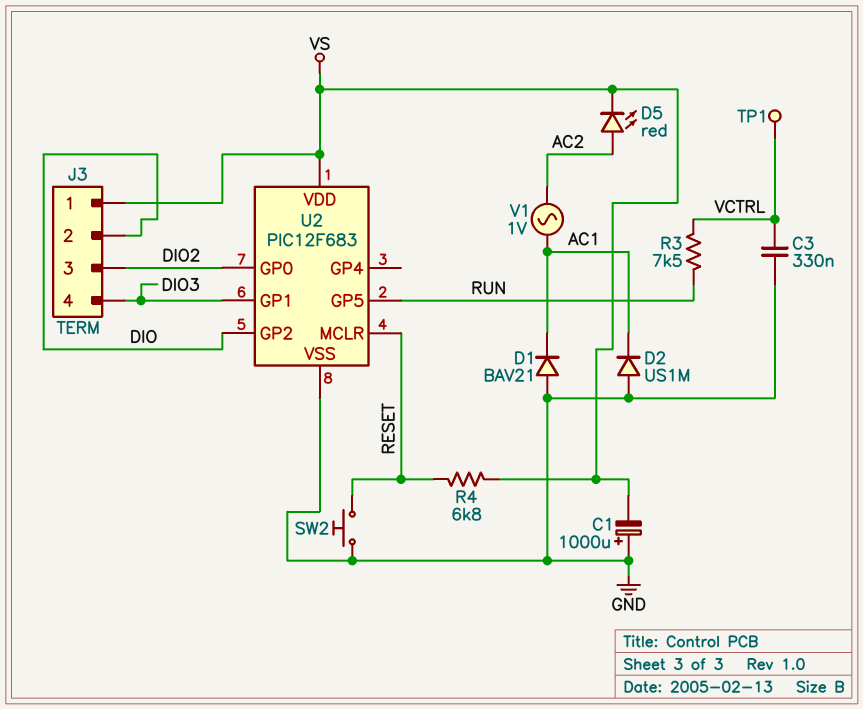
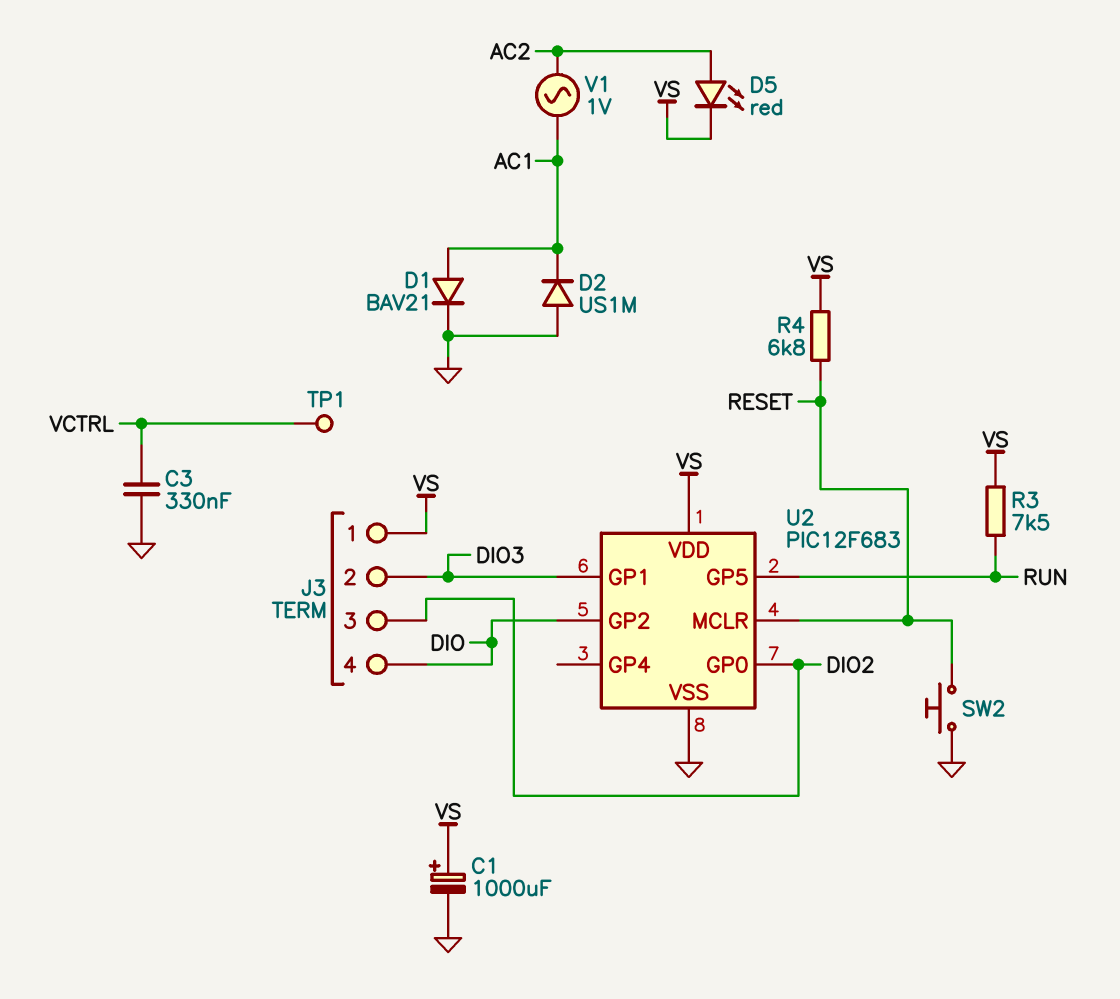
C1: 1000uF (plus GND, minus VS) -> 1000uF (plus VS, minus GND)
D1: diode BAV21 (A GND, K AC1) -> diode BAV21 (A AC1, K GND)
J3 pin 2: DIO -> DIO3
J3 pin 4: DIO3 -> DIO
R3: 7.5k (RUN, VCTRL) -> 7.5k (RUN, VS)

